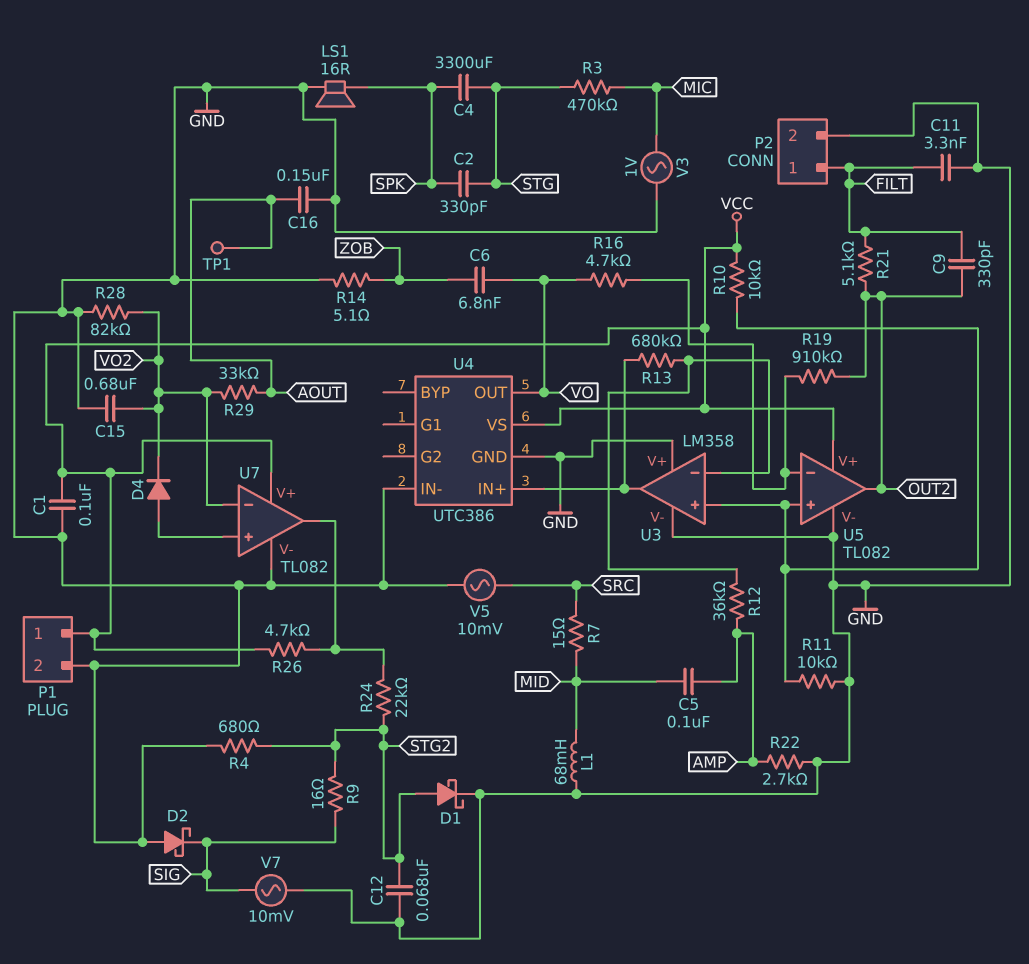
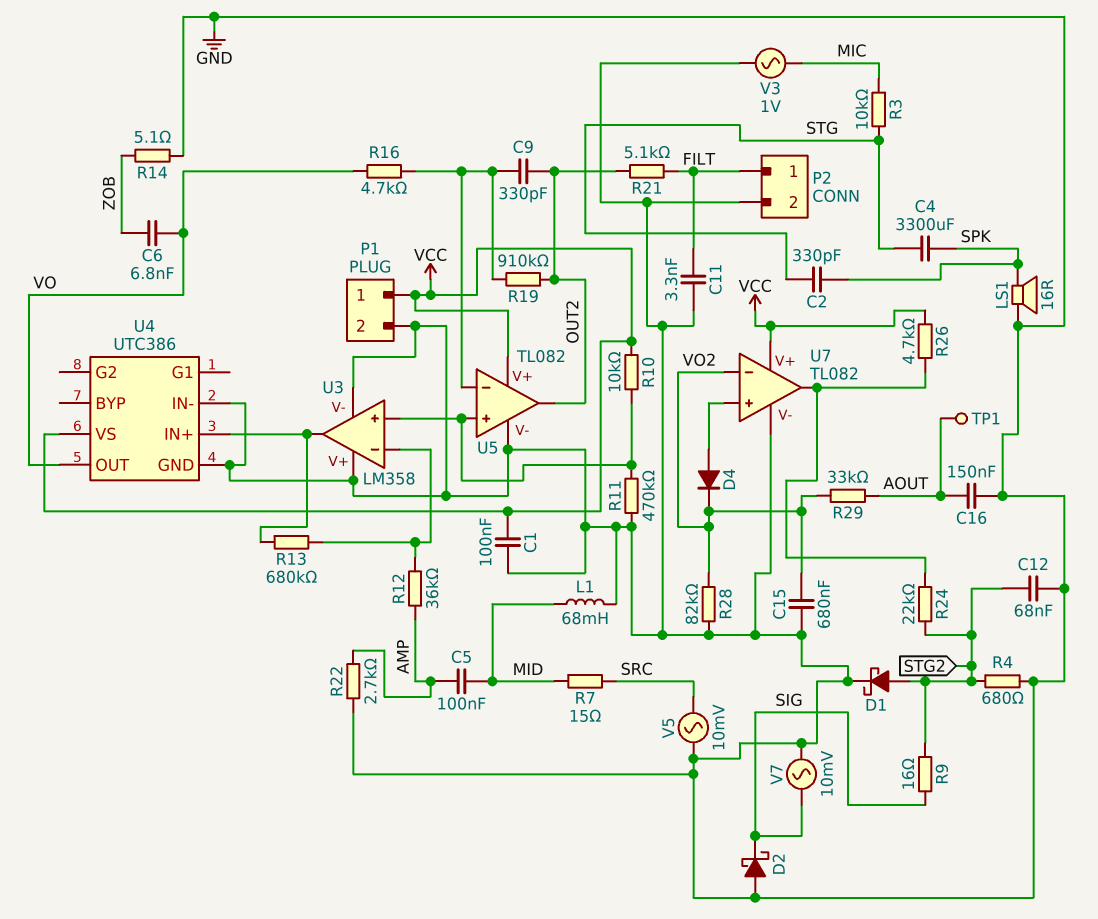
C9: 330pF (FILT, OUT2) -> 330pF (OUT2, U5/in-)
R3: 470k (MIC, STG) -> 10k (MIC, STG)
R11: 10k (GND, U3/in+) -> 470k (GND, U3/in+)

